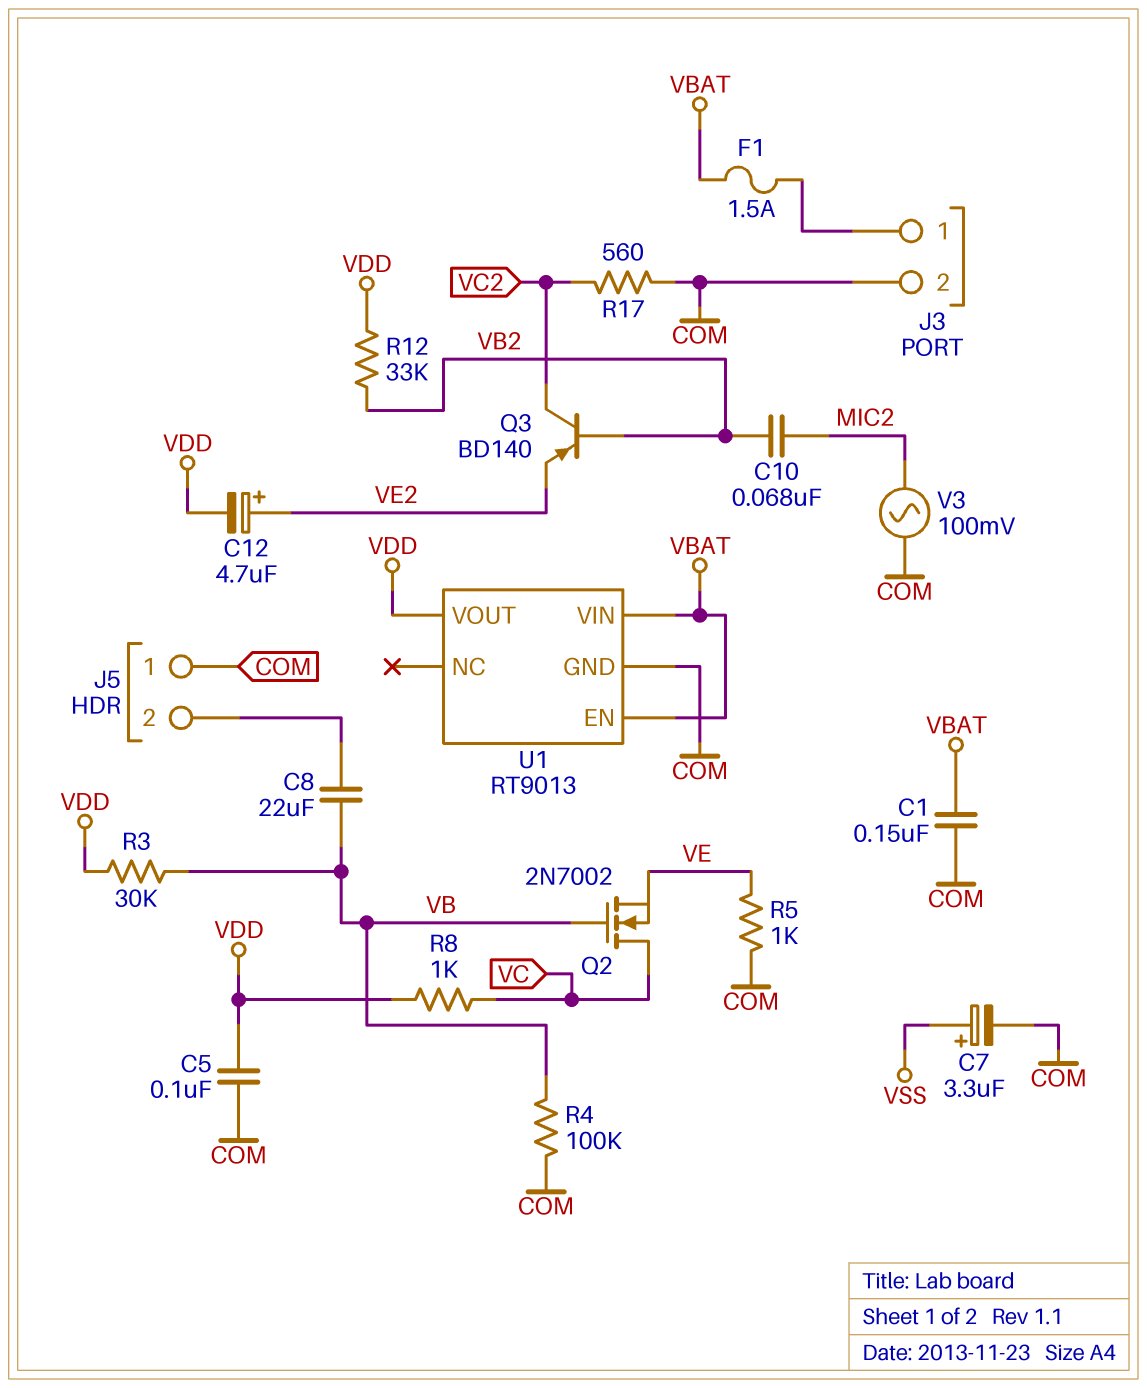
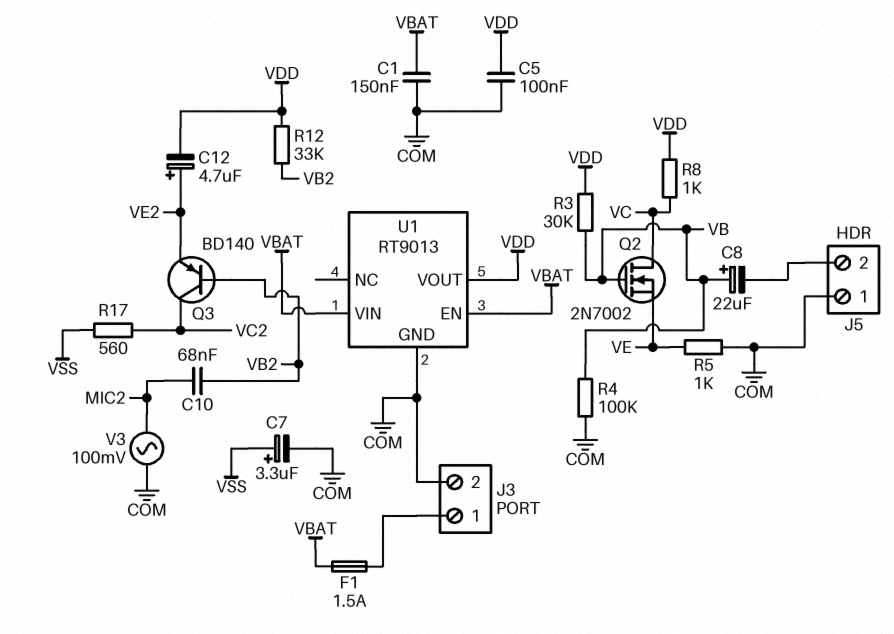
C8: 22uF (J5/2, VB) -> 22uF (plus VB, minus J5/2)
R17: 560 (COM, VC2) -> 560 (VC2, VSS)

